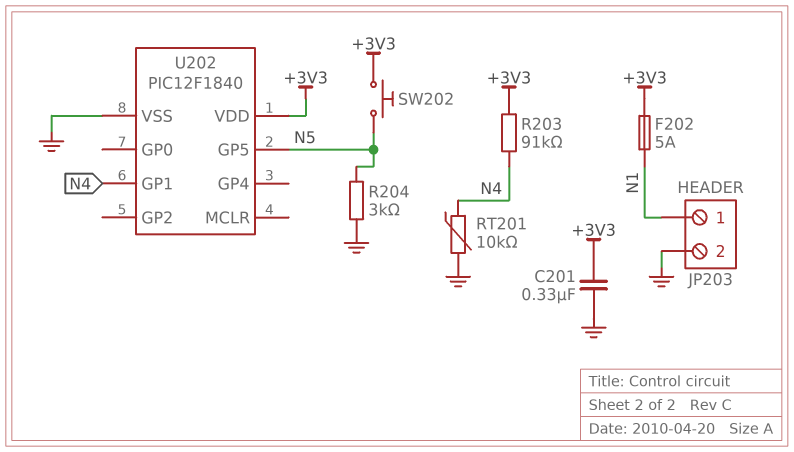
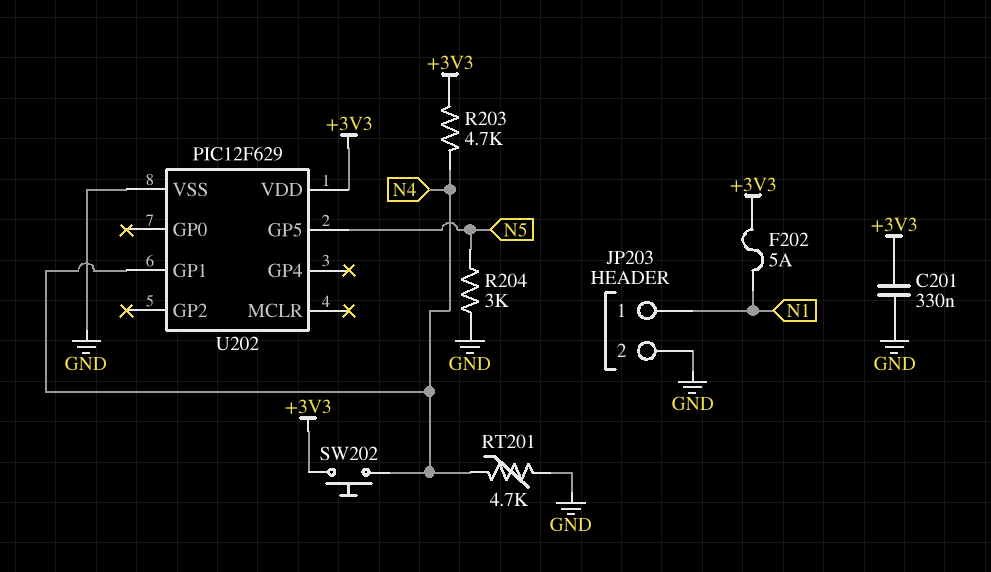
R203: 91k (+3V3, N4) -> 4.7k (+3V3, N4)
RT201: 10k (GND, N4) -> 4.7k (GND, N4)
SW202: button (+3V3, N5) -> button (+3V3, N4)
U202: PIC12F1840 -> PIC12F629

